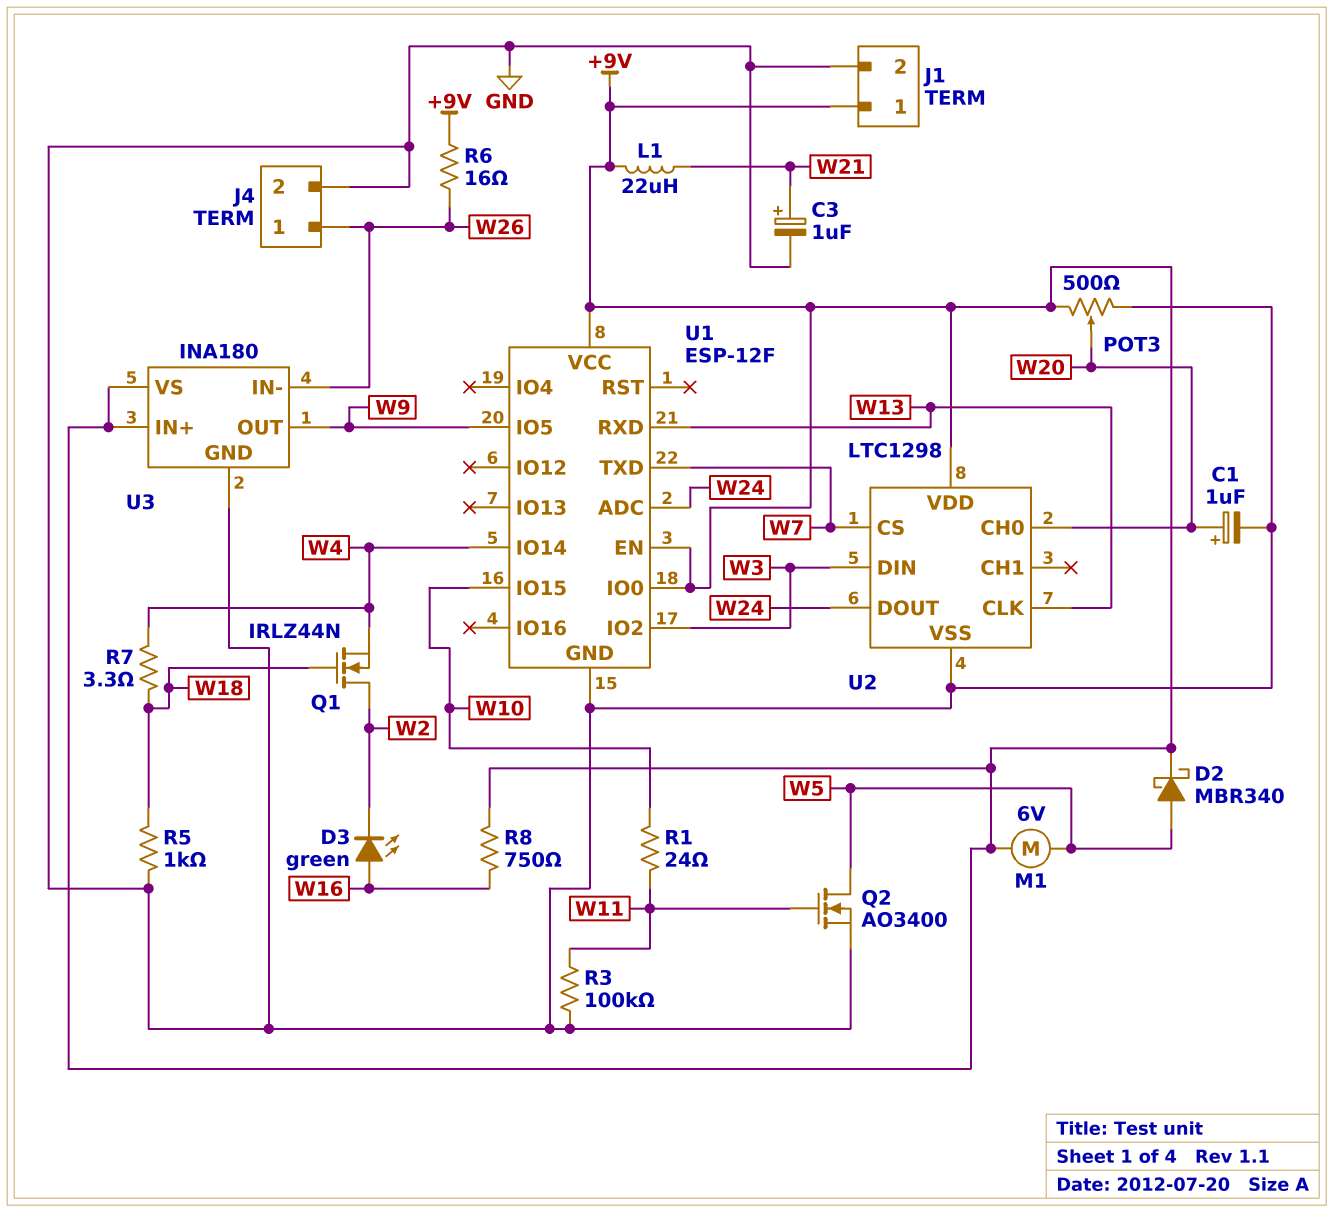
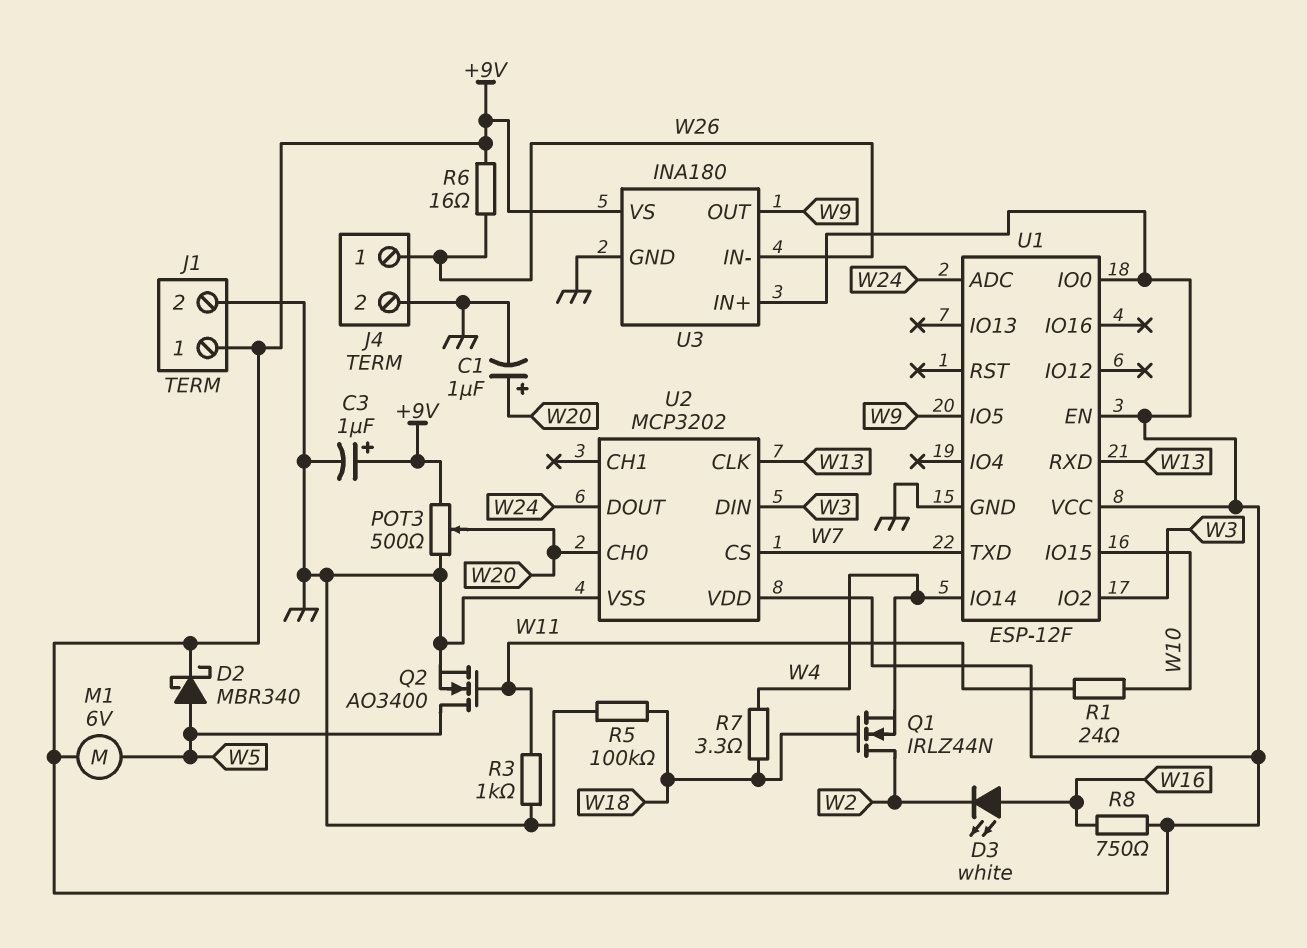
C3: 1uF (plus W21, minus GND) -> 1uF (plus +9V, minus GND)
D3: LED green (A W16, K W2) -> LED white (A W16, K W2)
L1: 22uH (+9V, W21) -> none
R3: 100k (GND, W11) -> 1k (GND, W11)
R5: 1k (GND, W18) -> 100k (GND, W18)
U2: LTC1298 -> MCP3202

